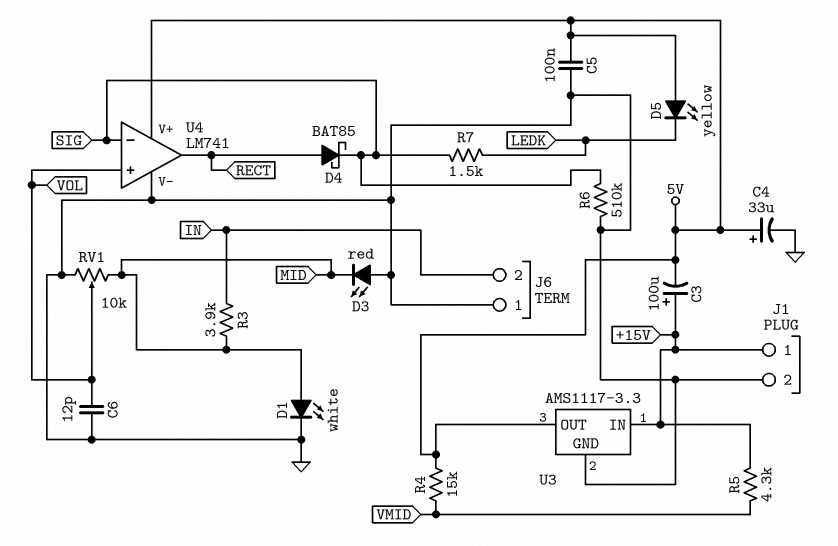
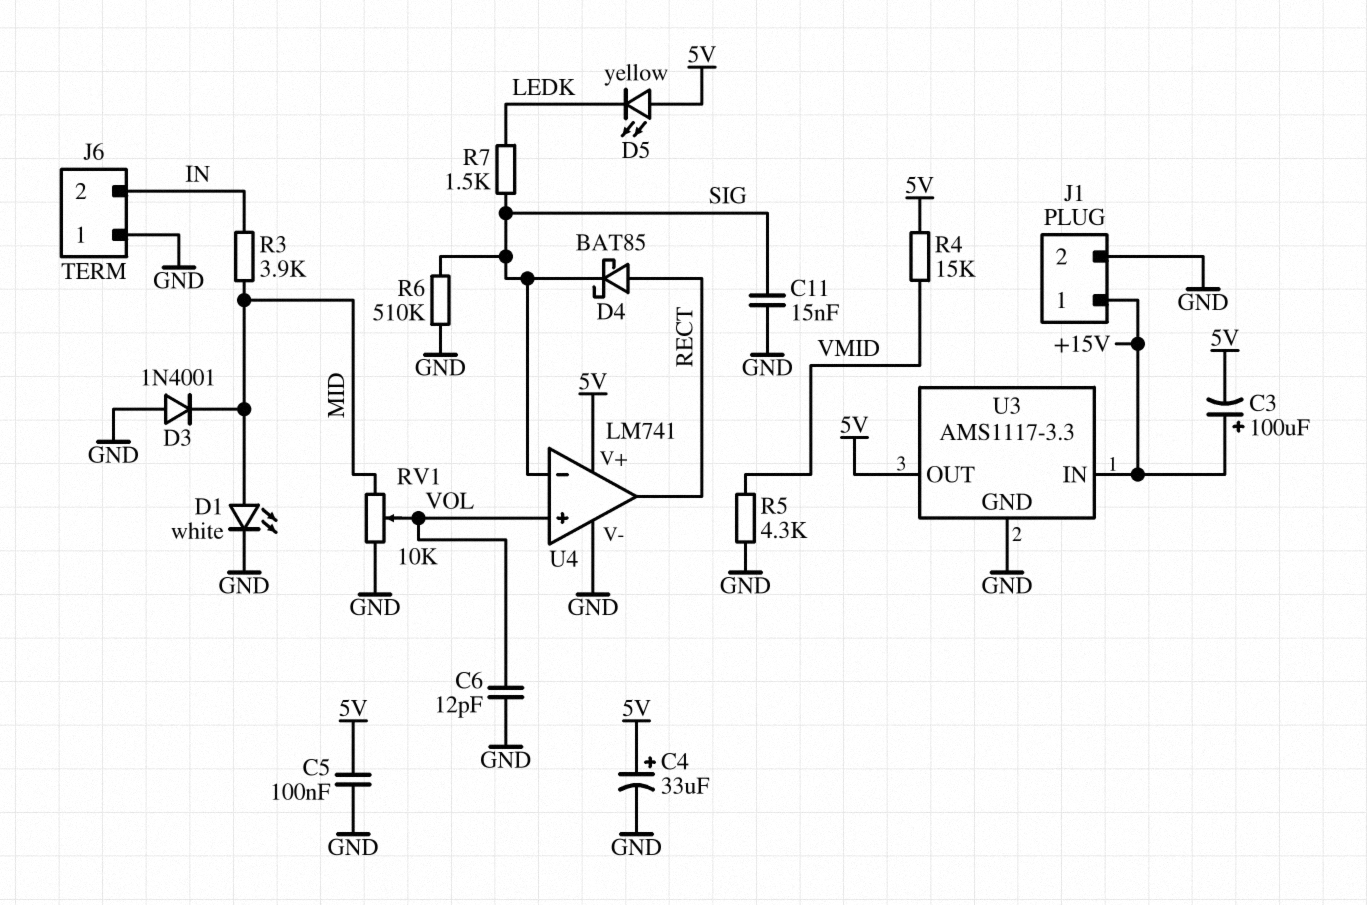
C11: none -> 15nF (GND, SIG)
D3: LED red (A GND, K MID) -> diode 1N4001 (A GND, K MID)
R5: 4.3k (+15V, VMID) -> 4.3k (GND, VMID)

